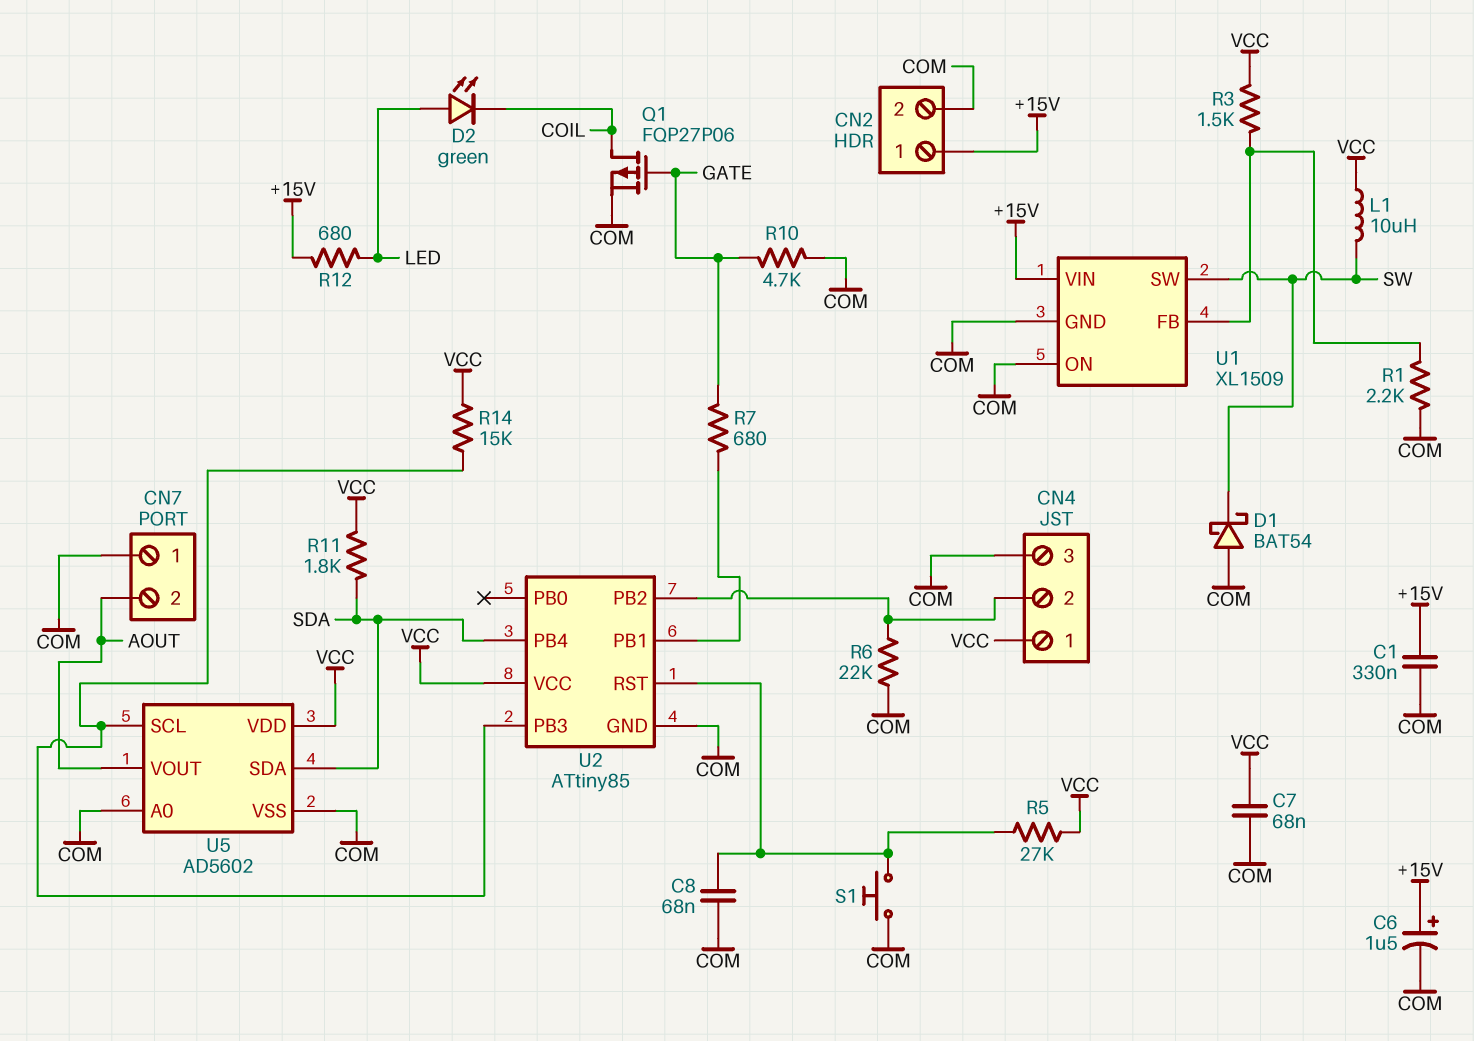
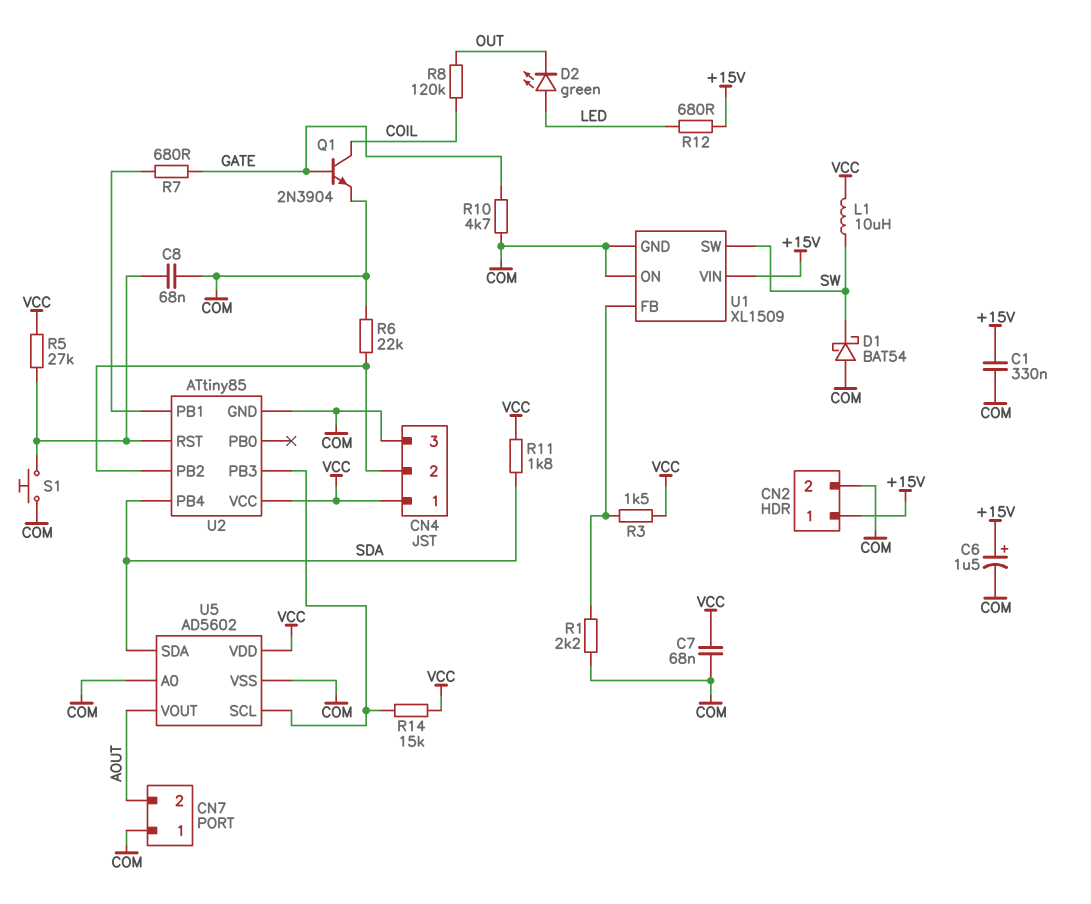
D2: LED green (A LED, K COIL) -> LED green (A LED, K OUT)
Q1: PMOS FQP27P06 (G GATE, D COIL, S COM) -> NPN 2N3904 (B GATE, C COIL, E COM)
R8: none -> 120k (COIL, OUT)

